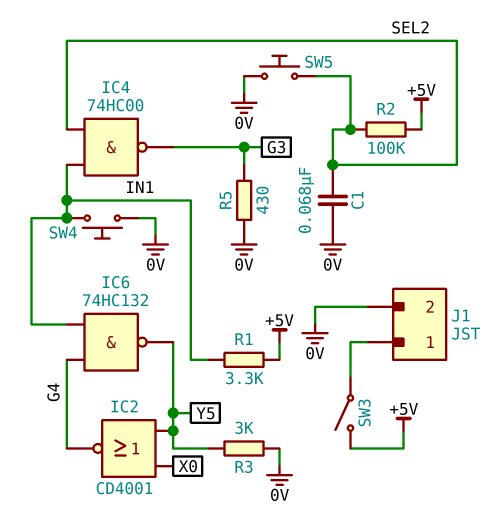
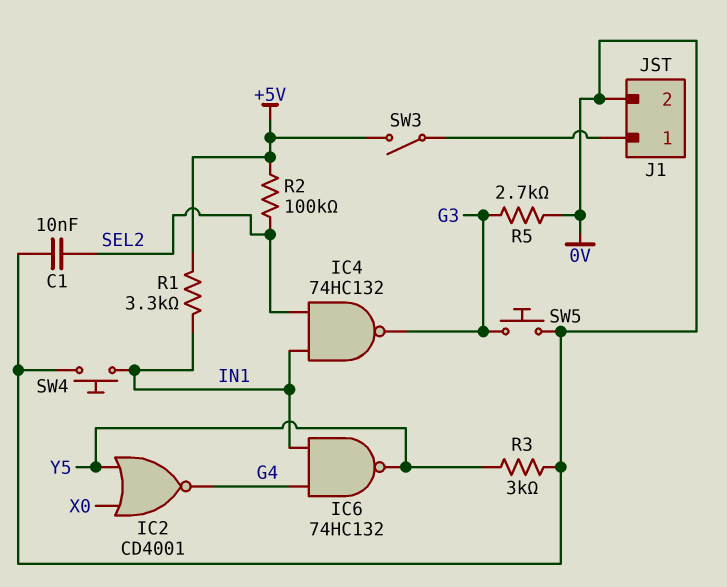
C1: 68nF (0V, SEL2) -> 10nF (0V, SEL2)
IC4: NAND 74HC00 (in IN1, in SEL2, out G3) -> NAND 74HC132 (in IN1, in SEL2, out G3)
R5: 430 (0V, G3) -> 2.7k (0V, G3)
SW5: button (0V, SEL2) -> button (0V, G3)

